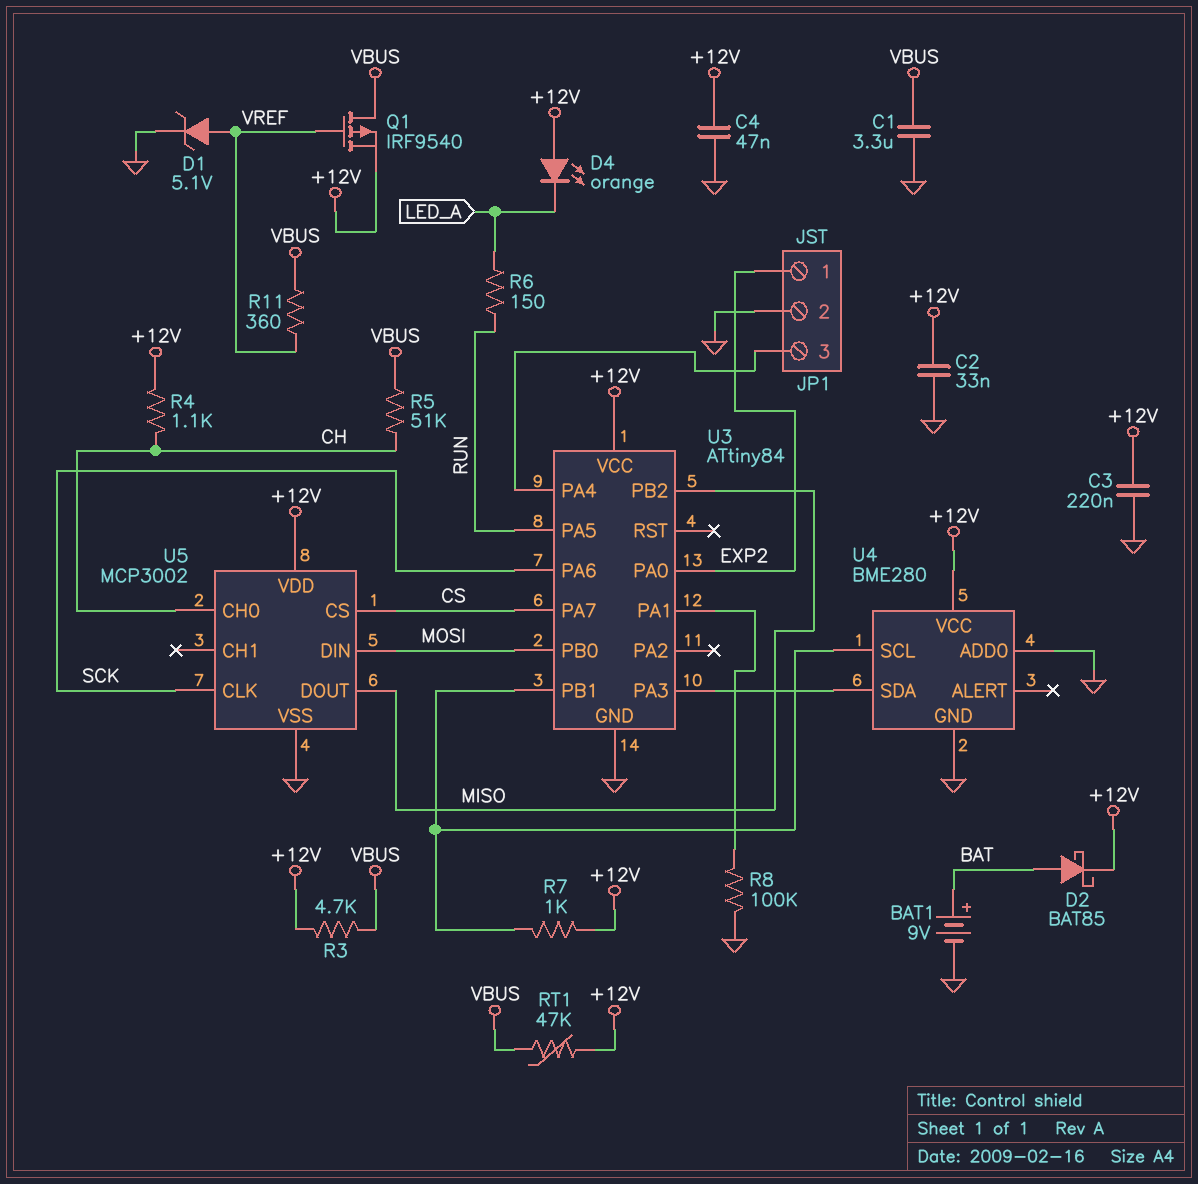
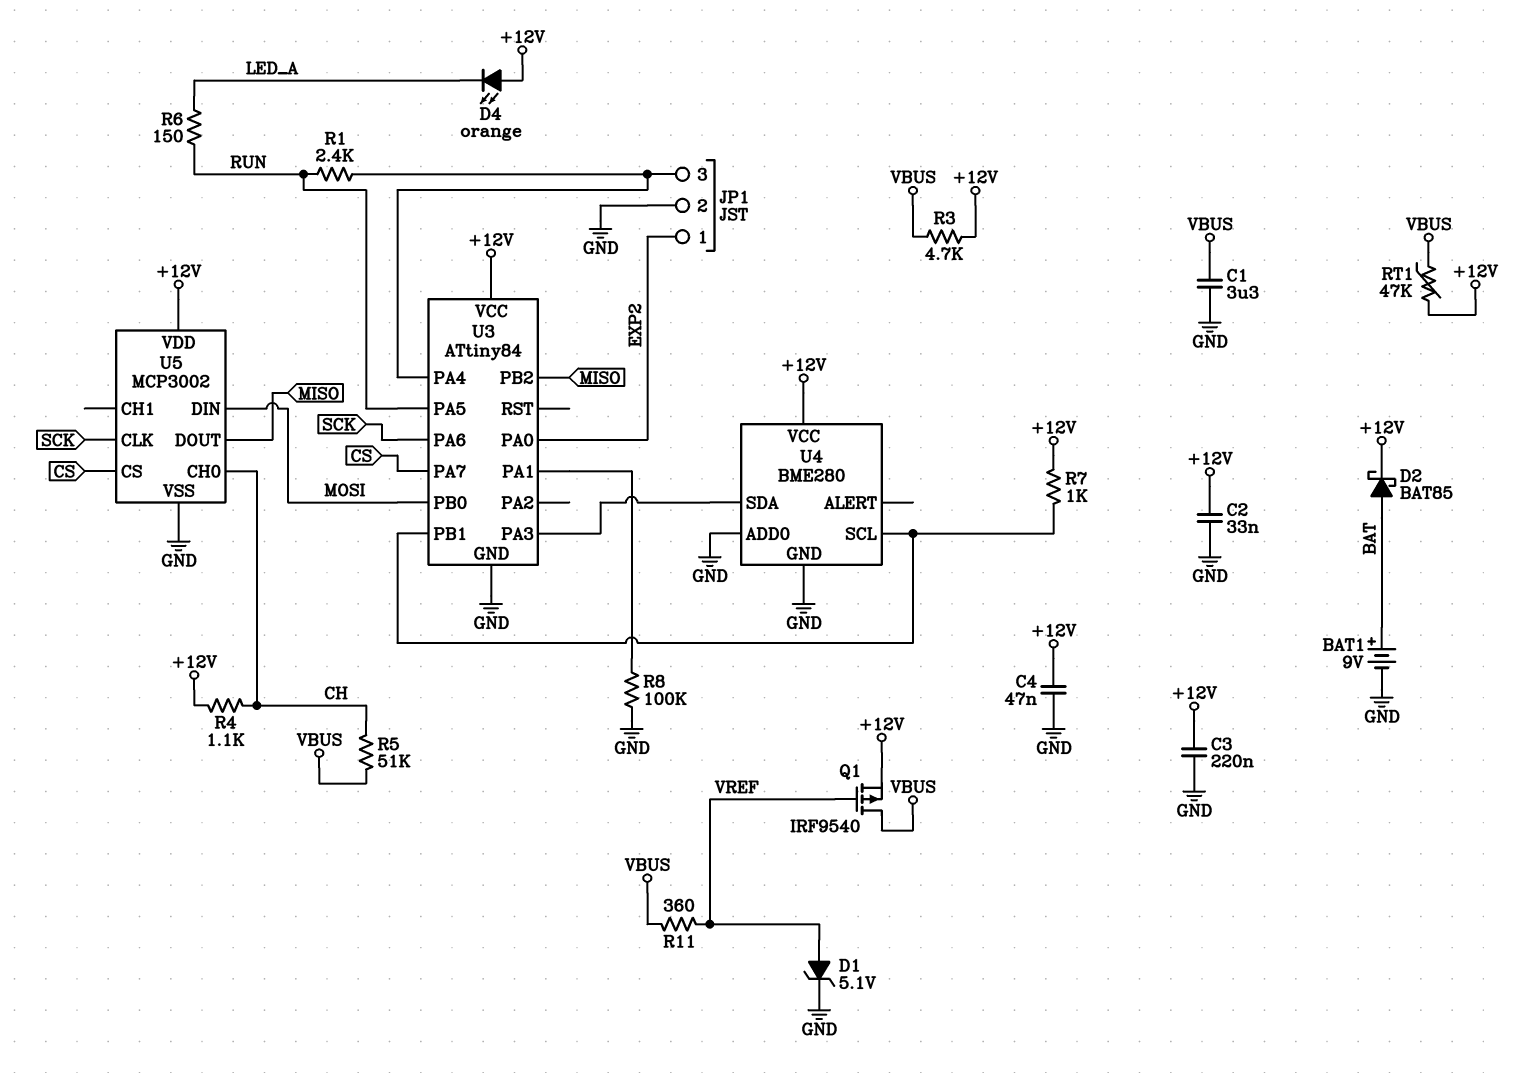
R1: none -> 2.4k (JP1/3, RUN)

